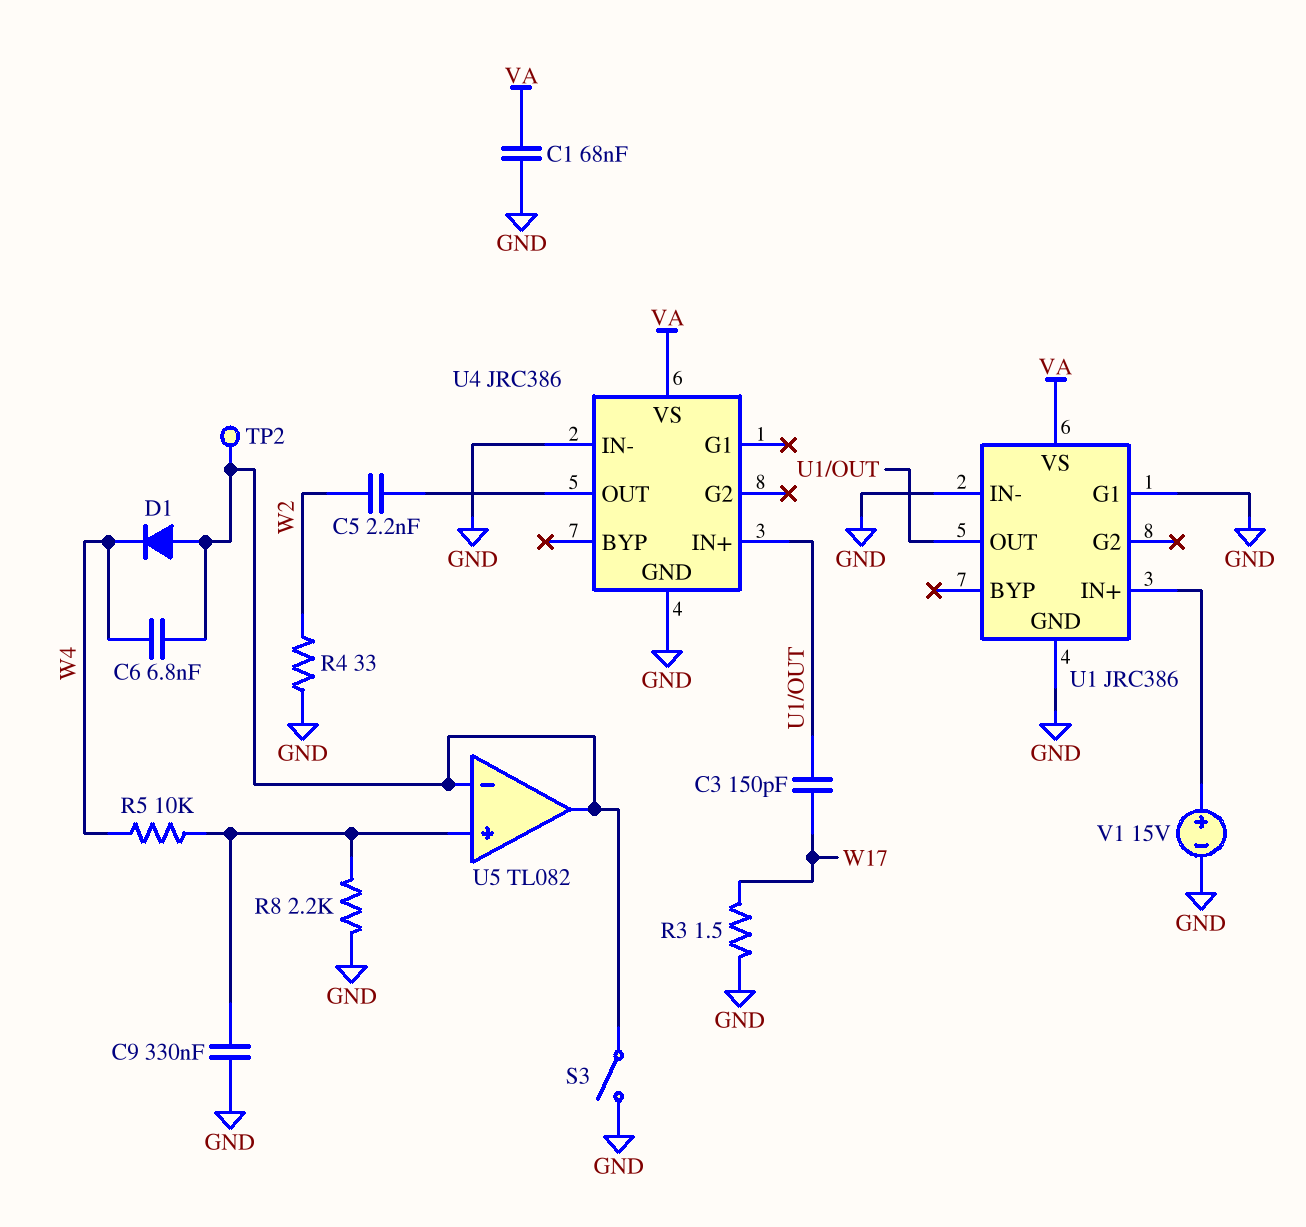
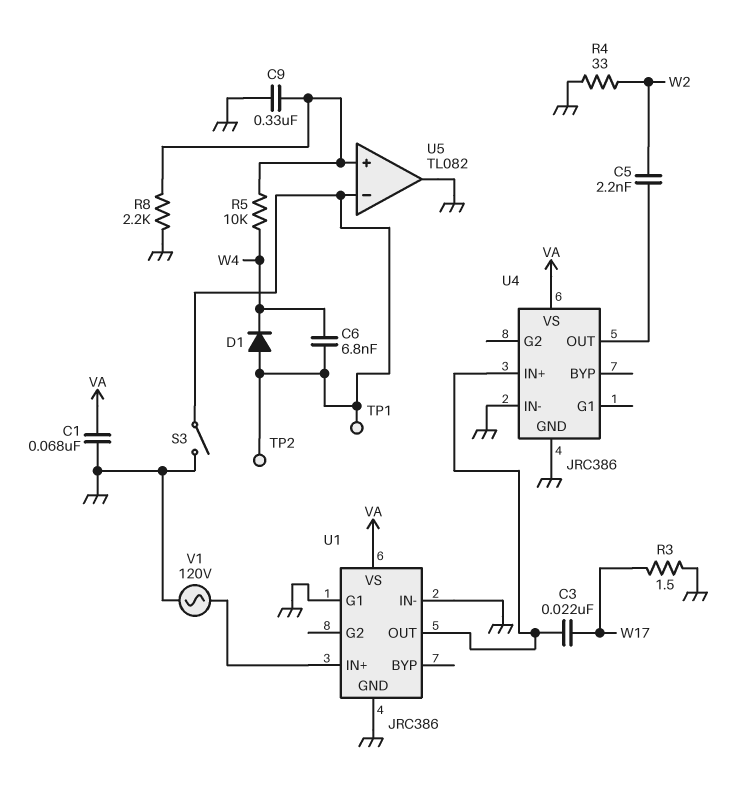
C3: 150pF (U1/OUT, W17) -> 22nF (U1/OUT, W17)
TP1: none -> test point (U5/in-)
U5 pin out: U5/in- -> GND
V1: 15V (plus U1/IN+, minus GND) -> AC 120V (GND, U1/IN+)

